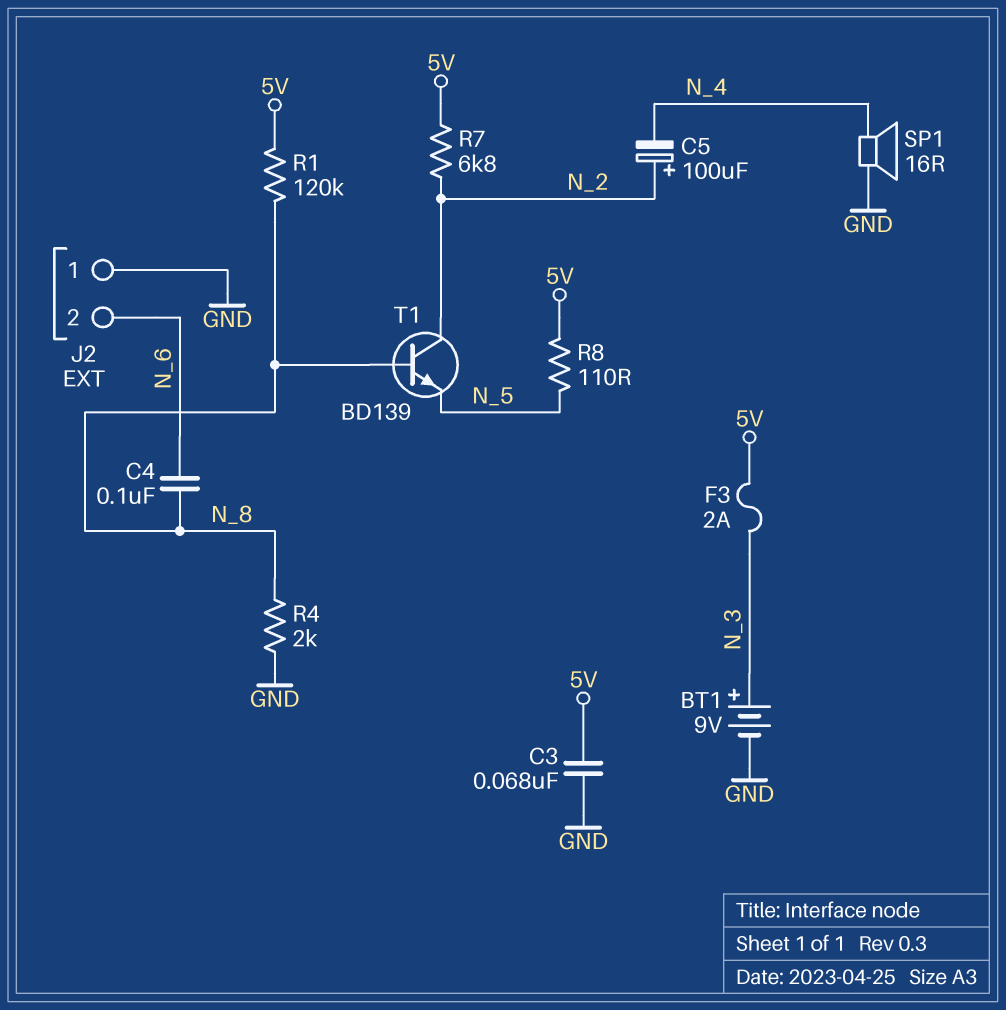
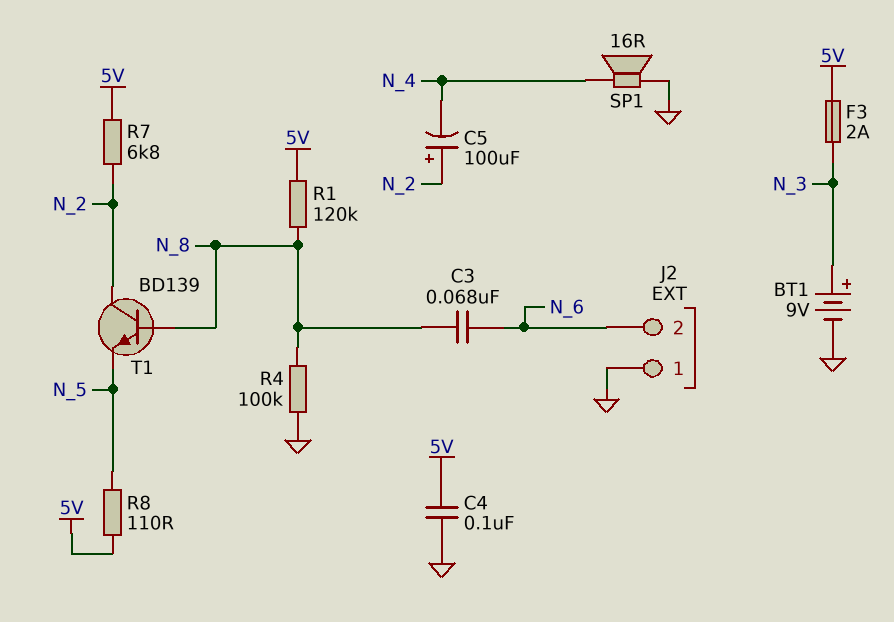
C3: 68nF (5V, GND) -> 68nF (N_6, N_8)
C4: 100nF (N_6, N_8) -> 100nF (5V, GND)
R4: 2k (GND, N_8) -> 100k (GND, N_8)

